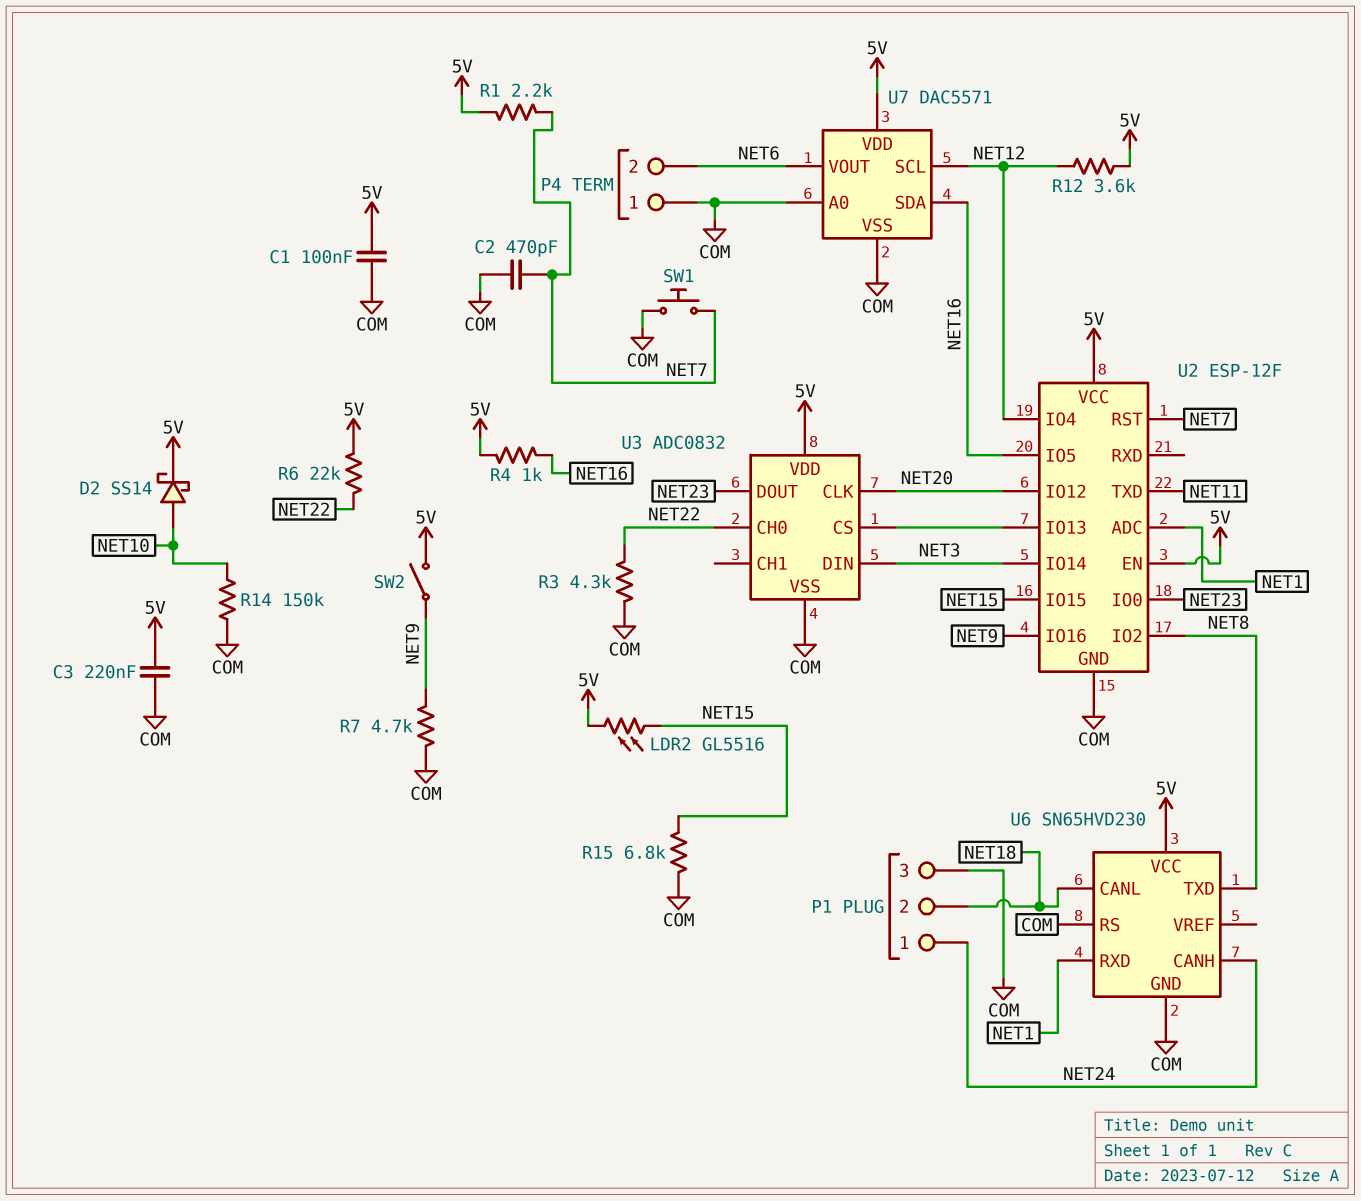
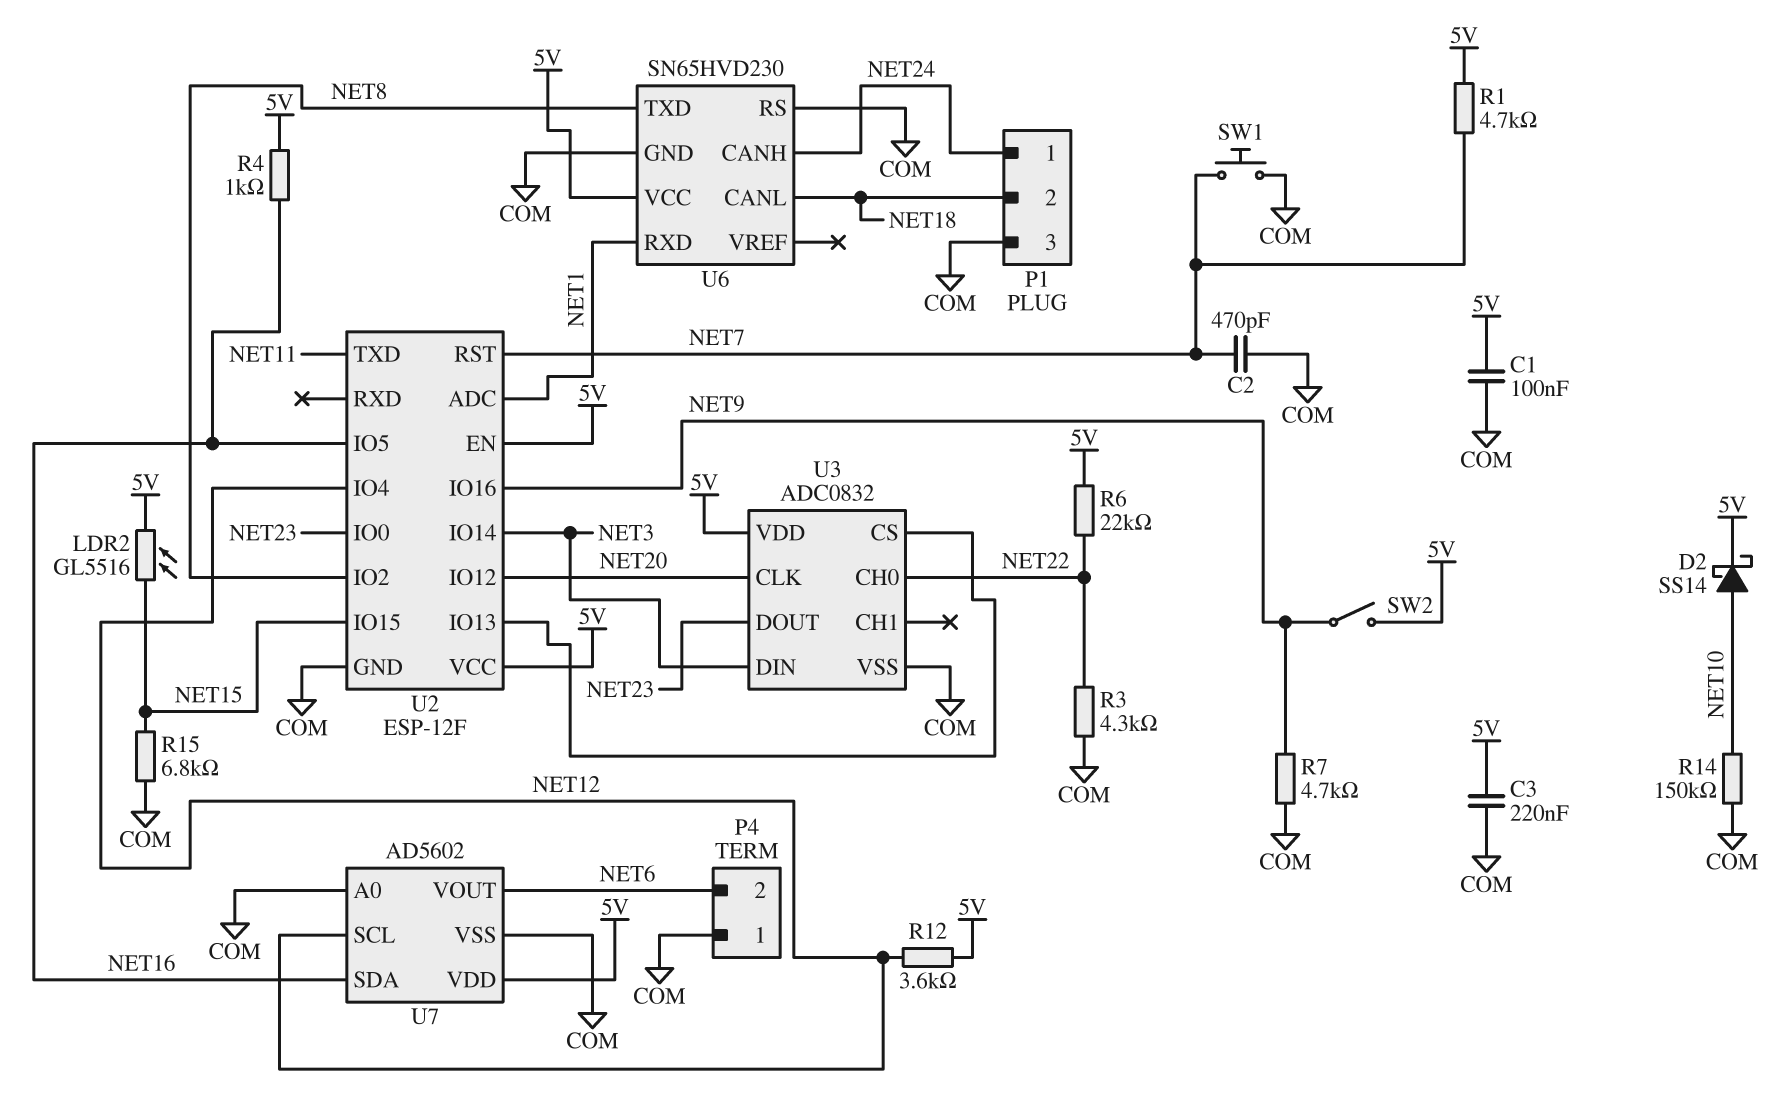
R1: 2.2k (5V, NET7) -> 4.7k (5V, NET7)
U7: DAC5571 -> AD5602

